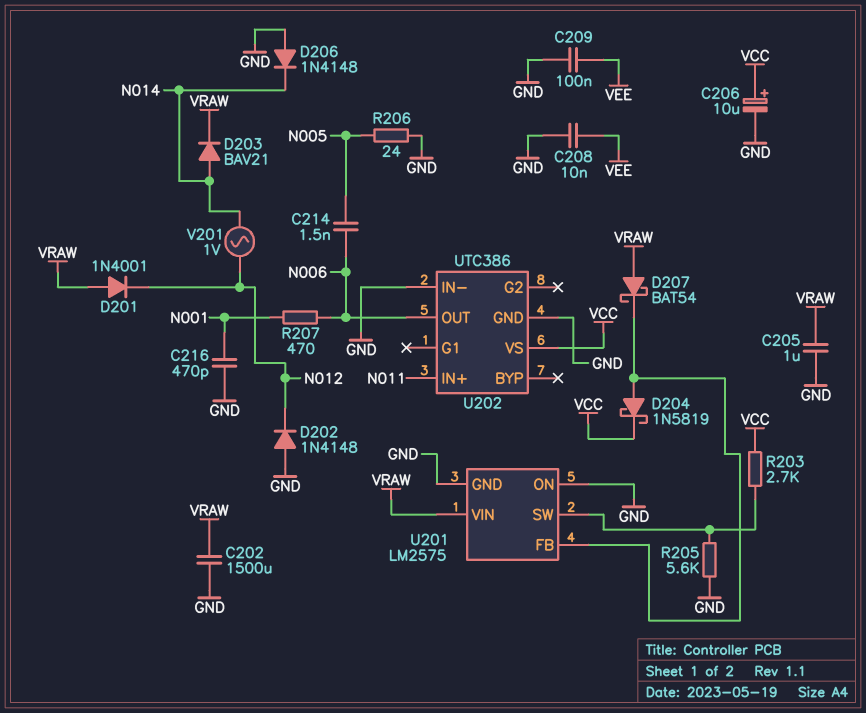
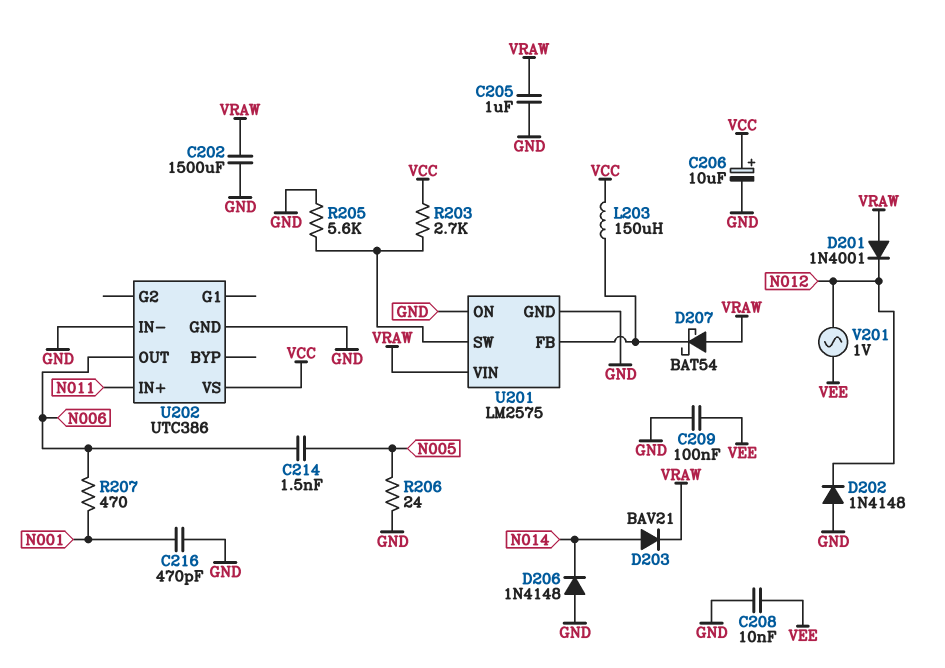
D204: schottky 1N5819 (A U201/FB, K VCC) -> none
L203: none -> 150uH (U201/FB, VCC)
V201: AC 1V (N012, N014) -> AC 1V (N012, VEE)

